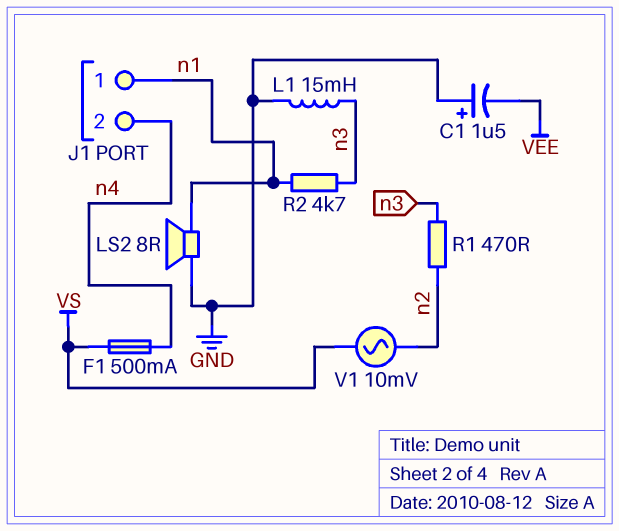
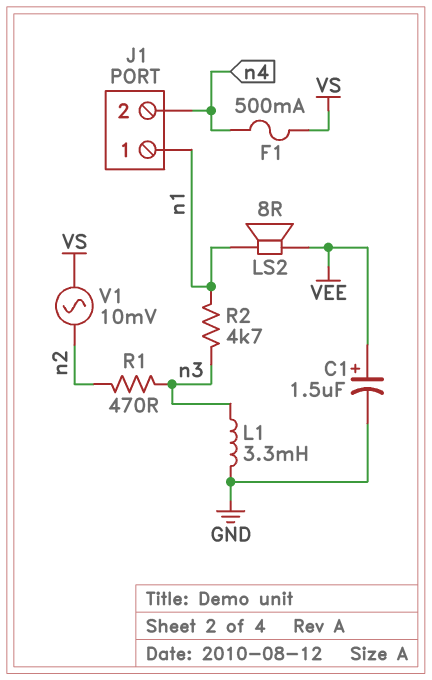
C1: 1.5uF (plus GND, minus VEE) -> 1.5uF (plus VEE, minus GND)
L1: 15mH (GND, n3) -> 3.3mH (GND, n3)
LS2: speaker 8R (GND, n1) -> speaker 8R (VEE, n1)

